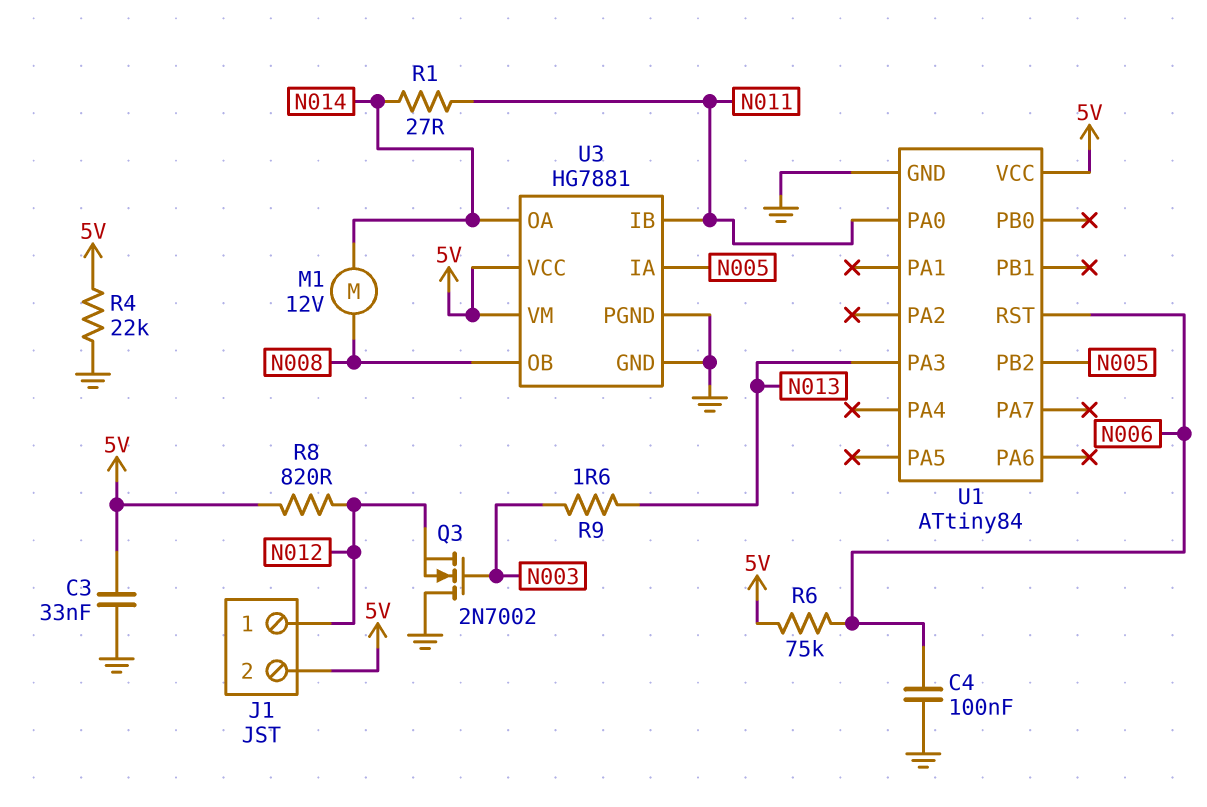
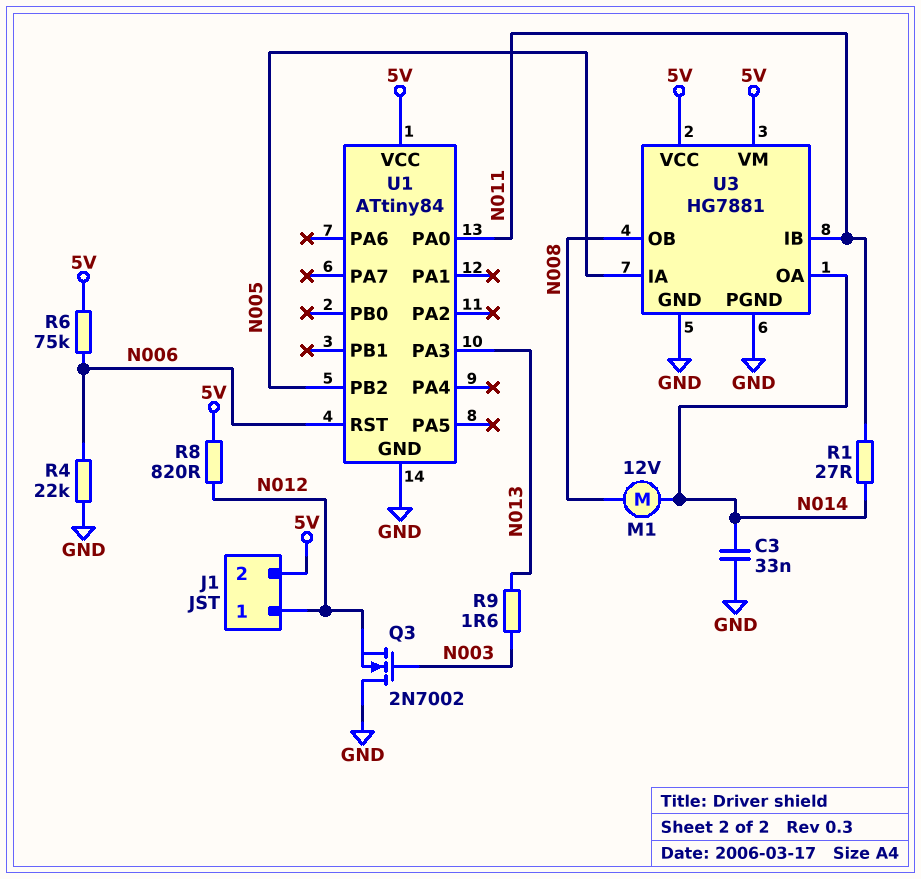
C3: 33nF (5V, GND) -> 33nF (GND, N014)
C4: 100nF (GND, N006) -> none
R4: 22k (5V, GND) -> 22k (GND, N006)

